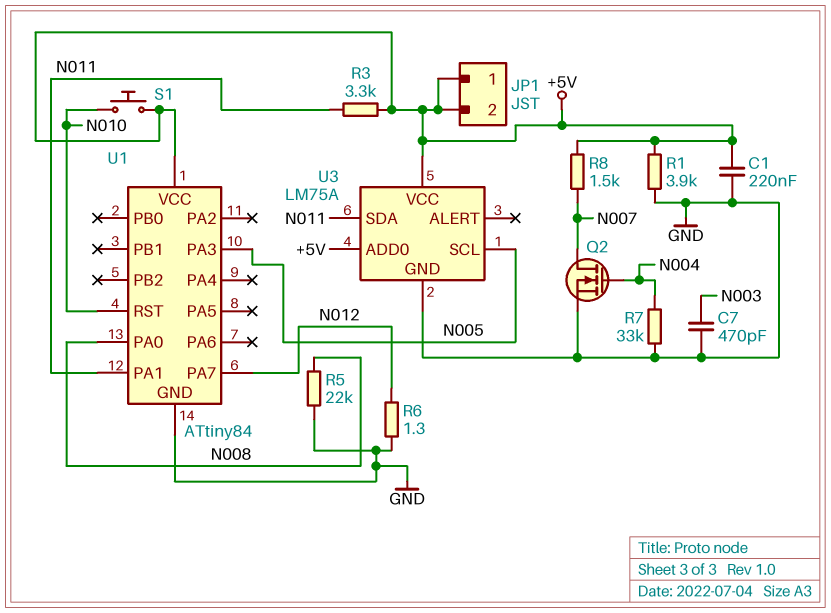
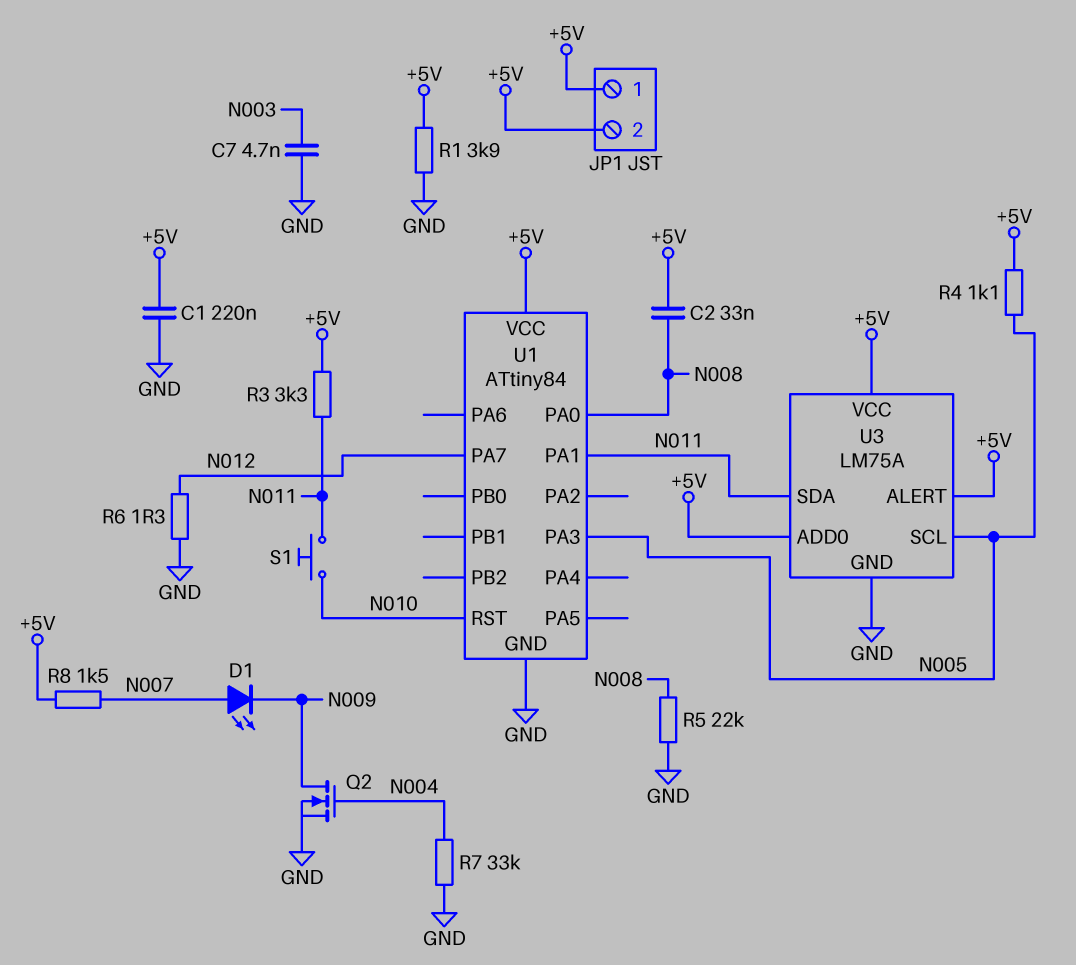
C2: none -> 33nF (+5V, N008)
C7: 470pF (GND, N003) -> 4.7nF (GND, N003)
D1: none -> LED (A N007, K N009)
Q2: NMOS (G N004, D N007, S GND) -> NMOS (G N004, D N009, S GND)
R4: none -> 1.1k (+5V, N005)
S1: button (+5V, N010) -> button (N010, N011)
U3 pin ALERT: none -> +5V

